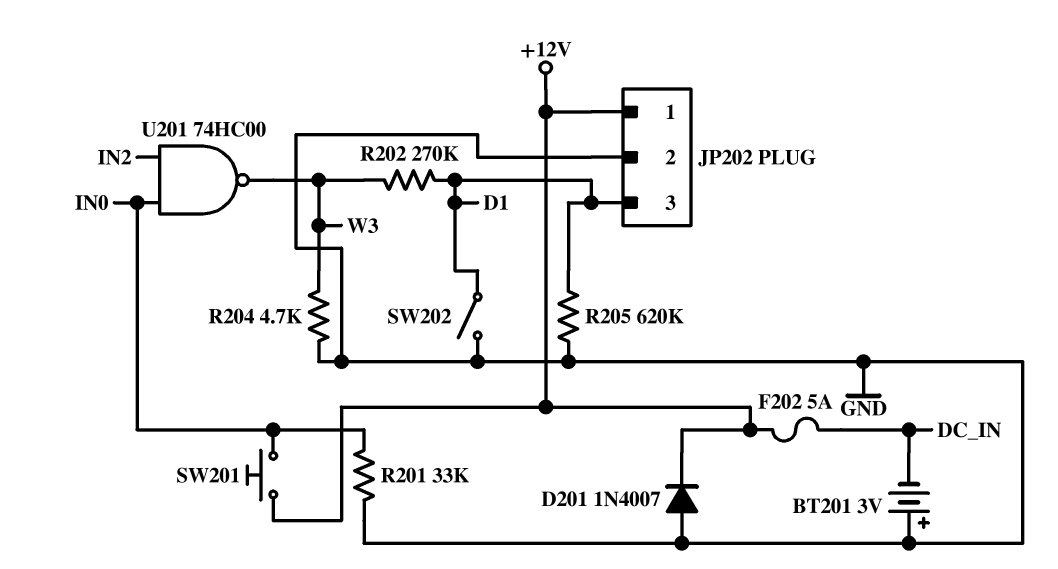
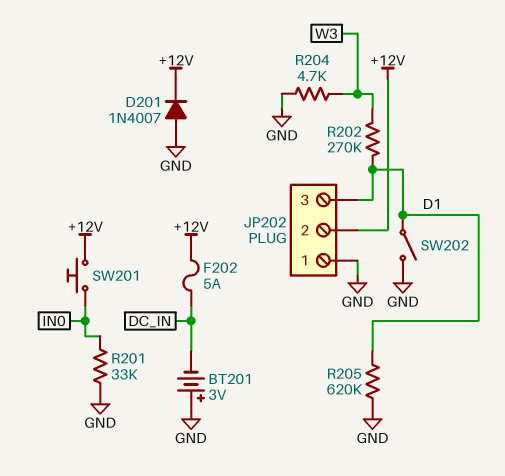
JP202 pin 1: +12V -> GND
JP202 pin 2: GND -> +12V
U201: NAND 74HC00 (in IN0, in IN2, out W3) -> none

